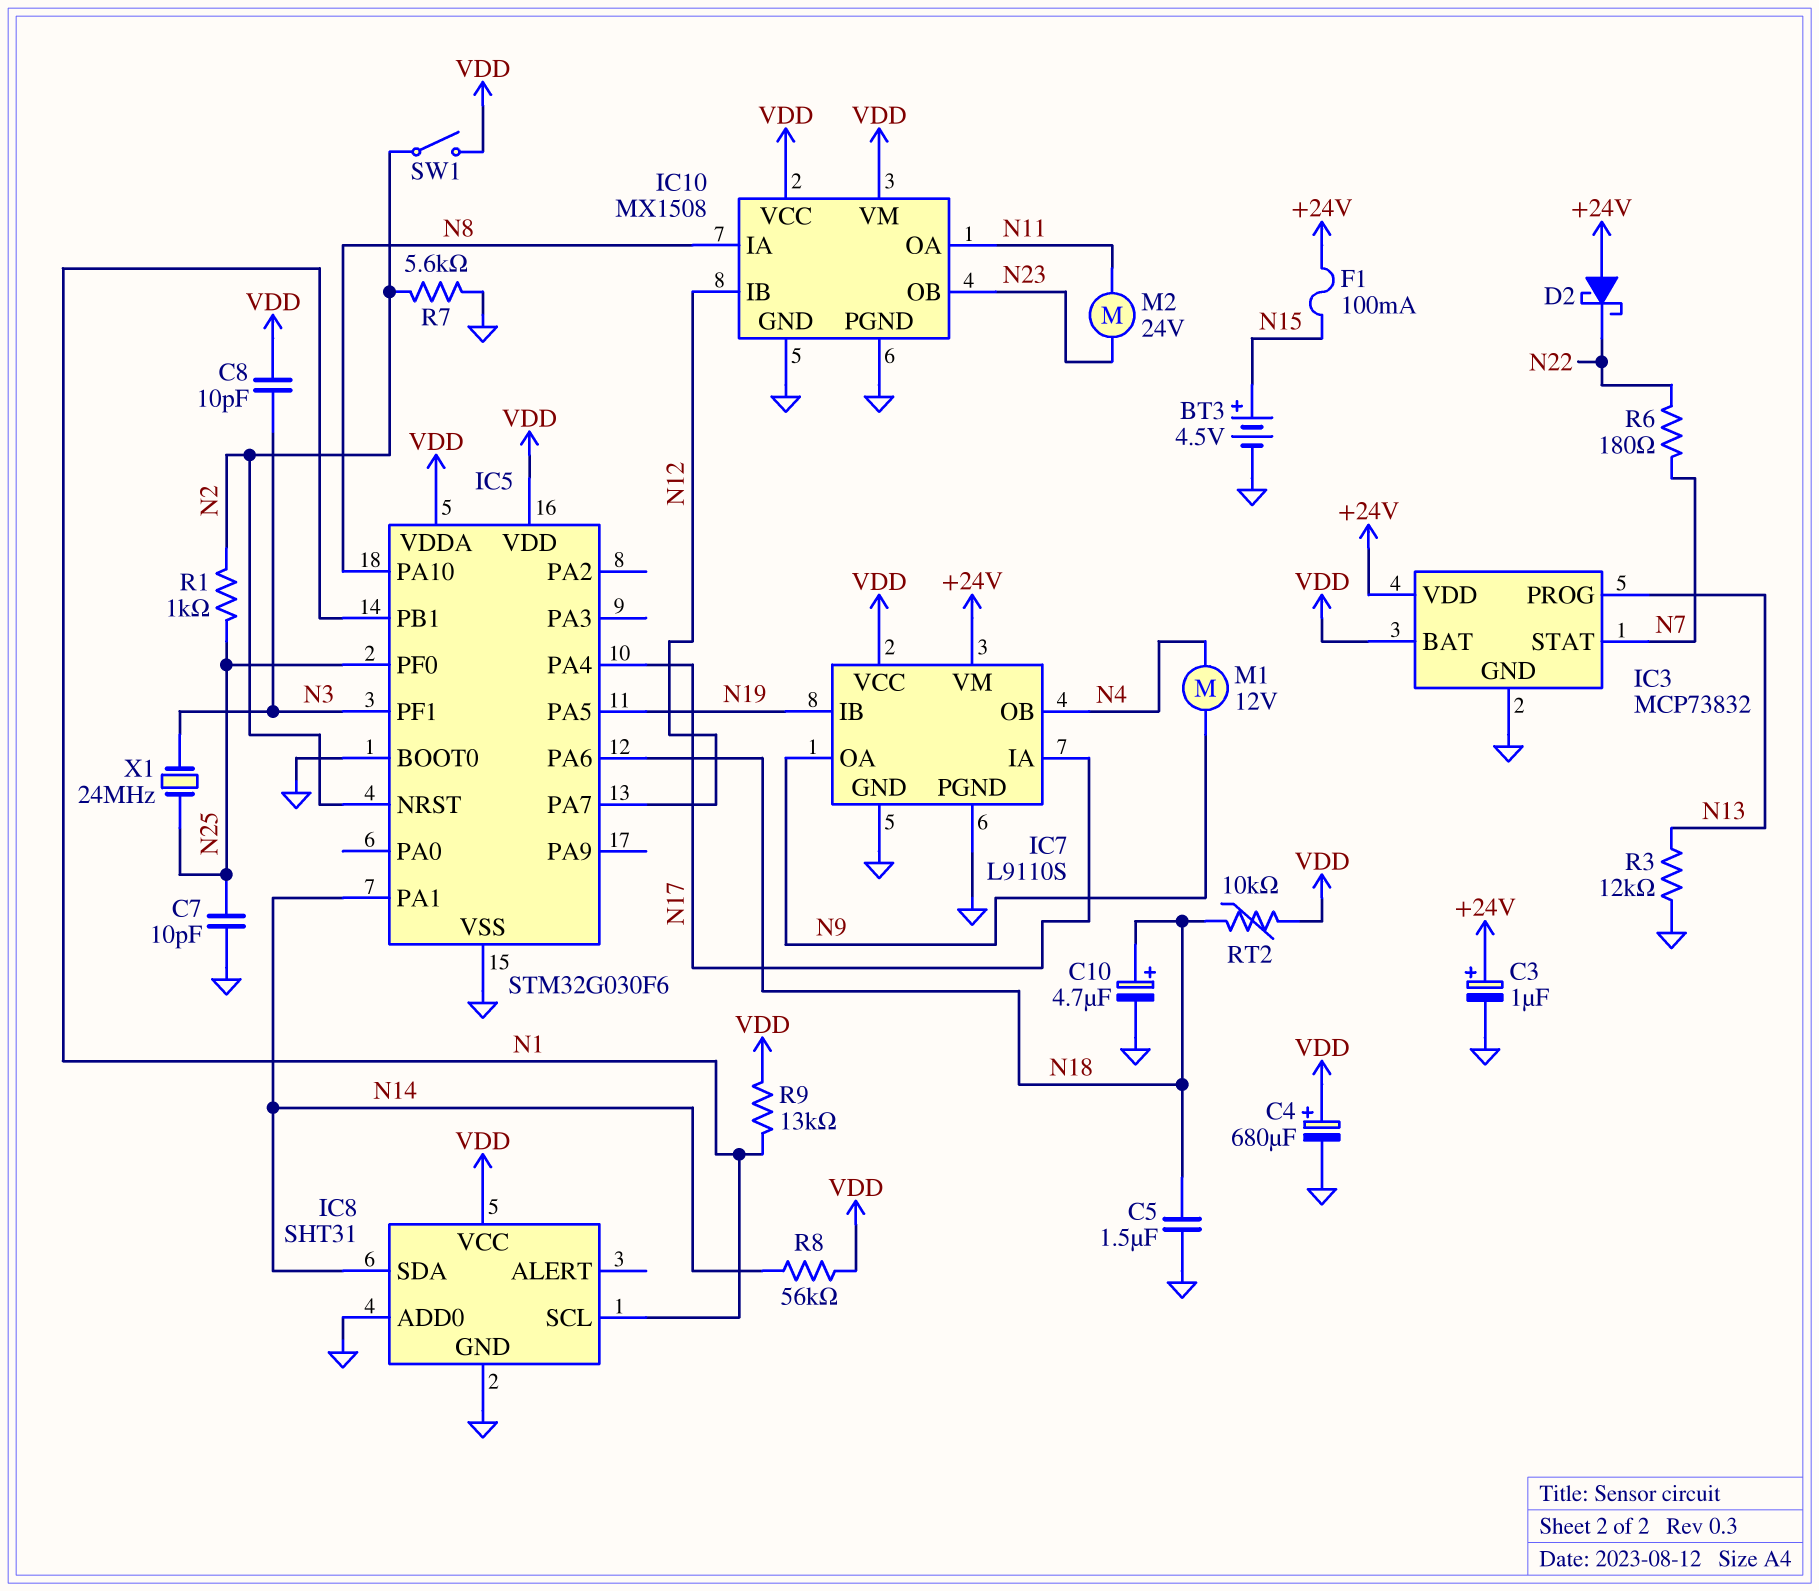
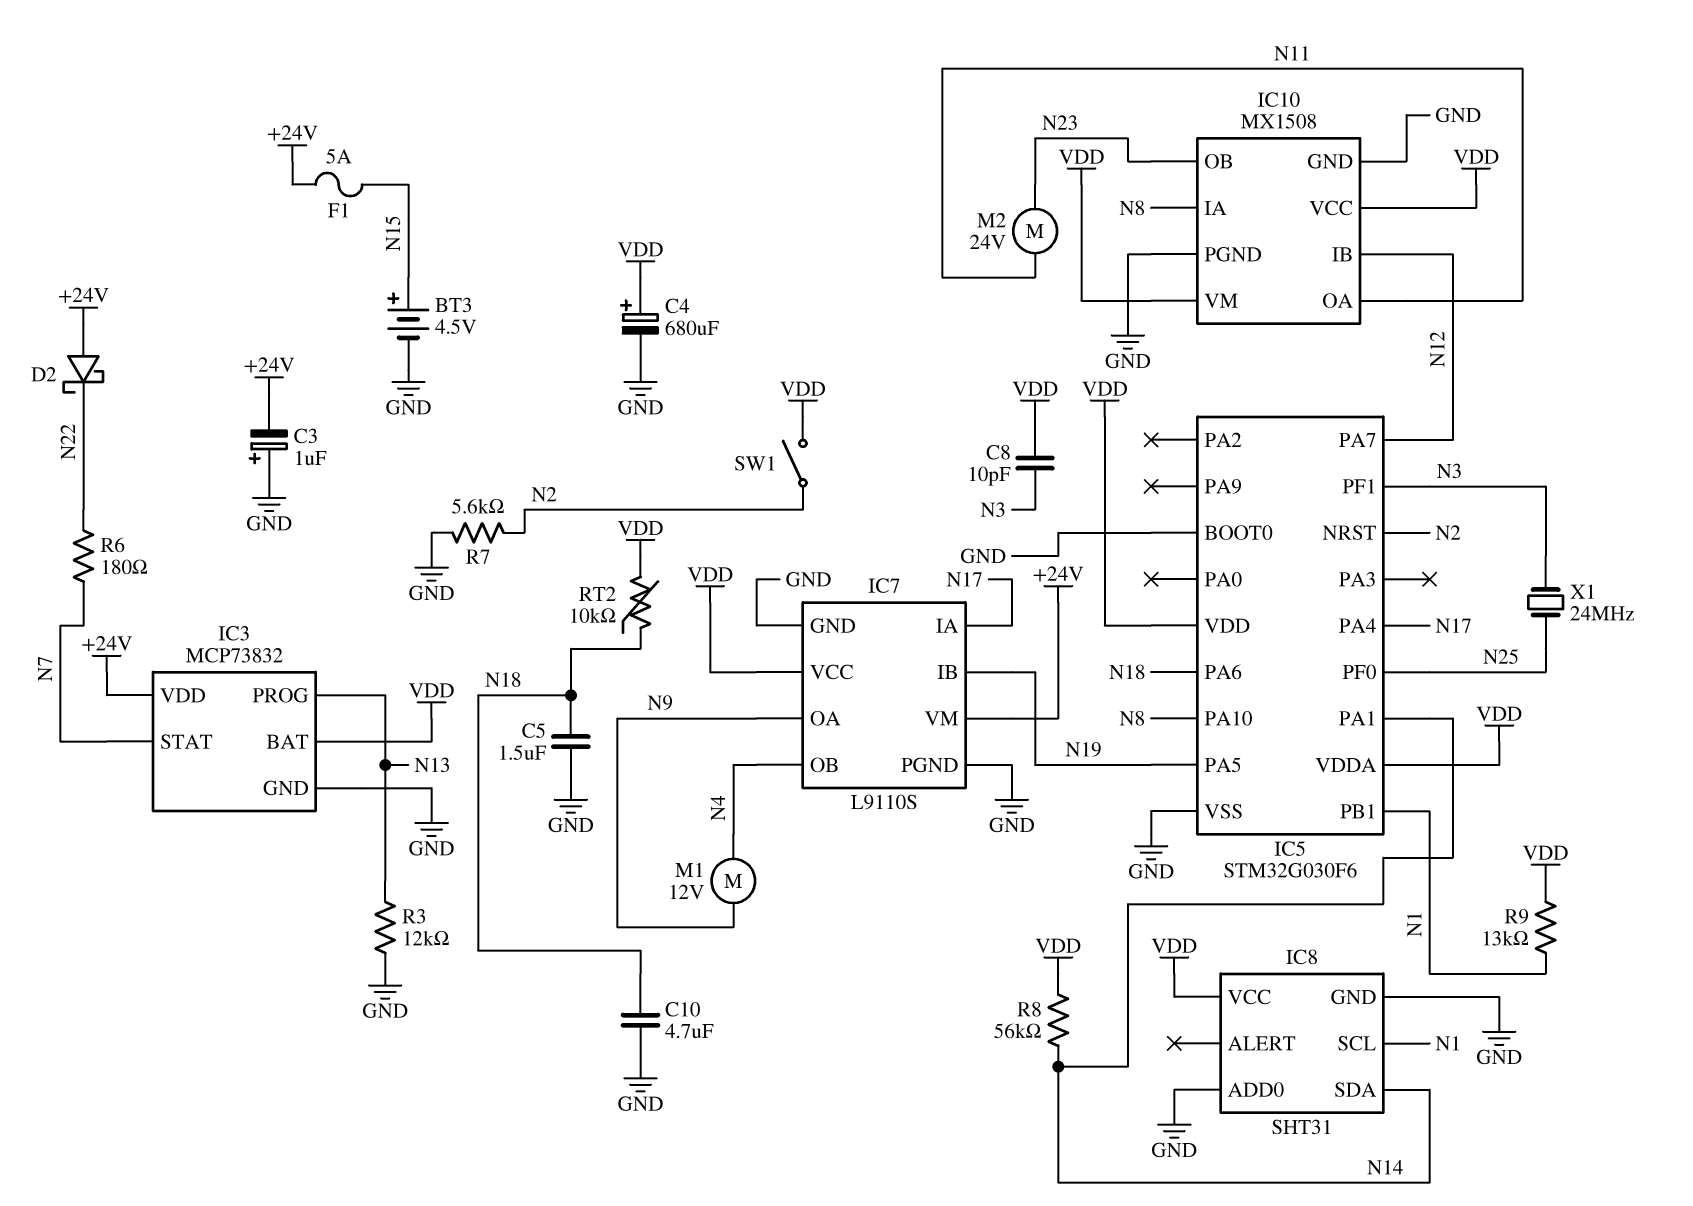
C3: 1uF (plus +24V, minus GND) -> 1uF (plus GND, minus +24V)
C7: 10pF (GND, N25) -> none
C10: 4.7uF (plus N18, minus GND) -> 4.7uF (GND, N18)
F1: 100mA (+24V, N15) -> 5A (+24V, N15)
R1: 1k (N2, N25) -> none

